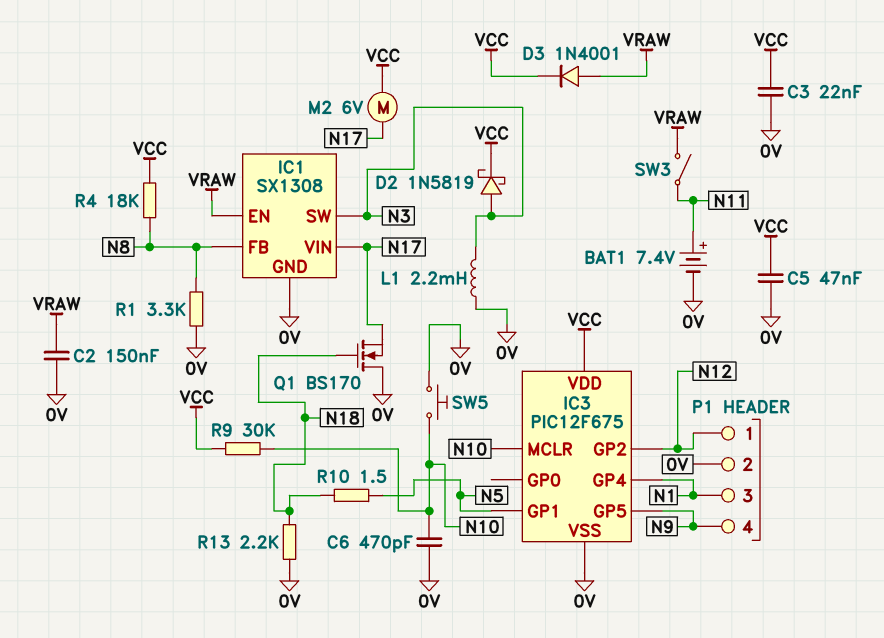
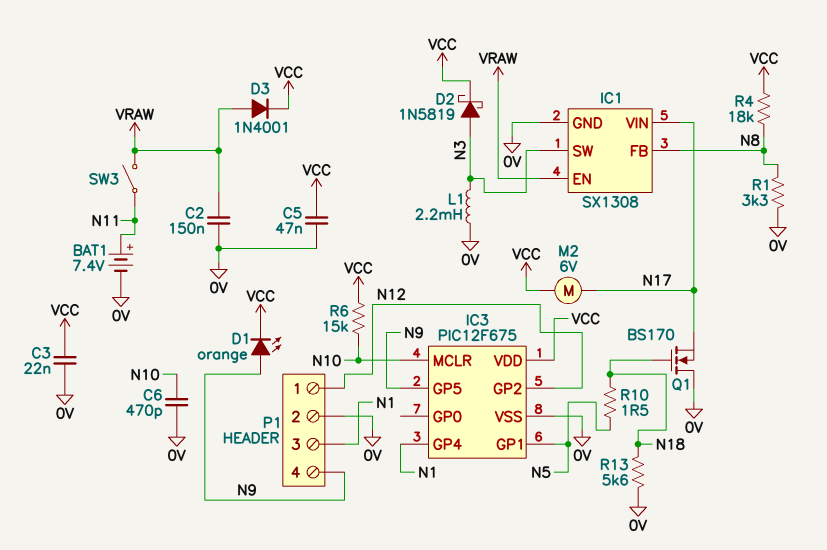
D1: none -> LED orange (A N9, K VCC)
R6: none -> 15k (N10, VCC)
R9: 30k (N10, VCC) -> none
R13: 2.2k (0V, N18) -> 5.6k (0V, N18)
SW5: button (0V, N10) -> none

